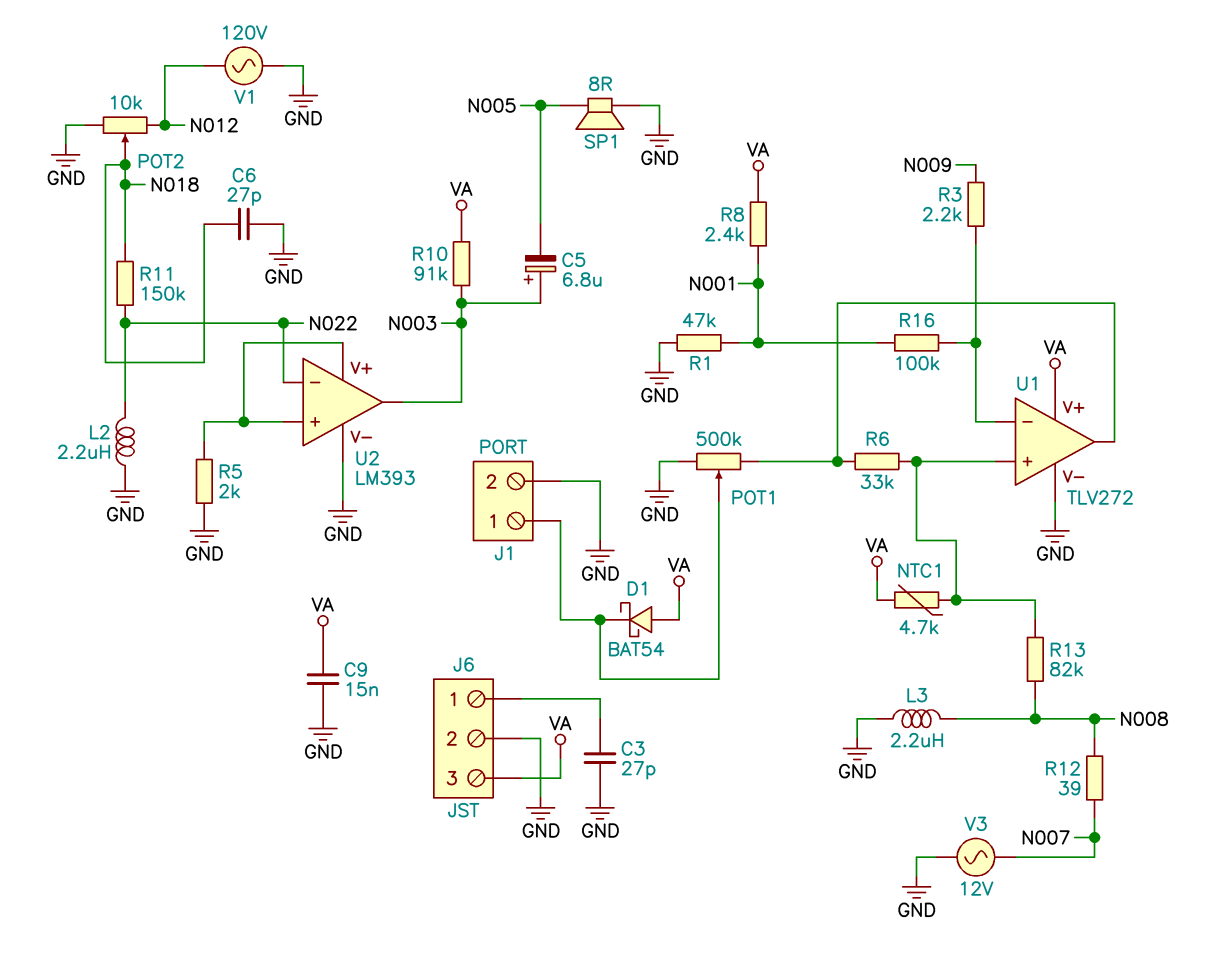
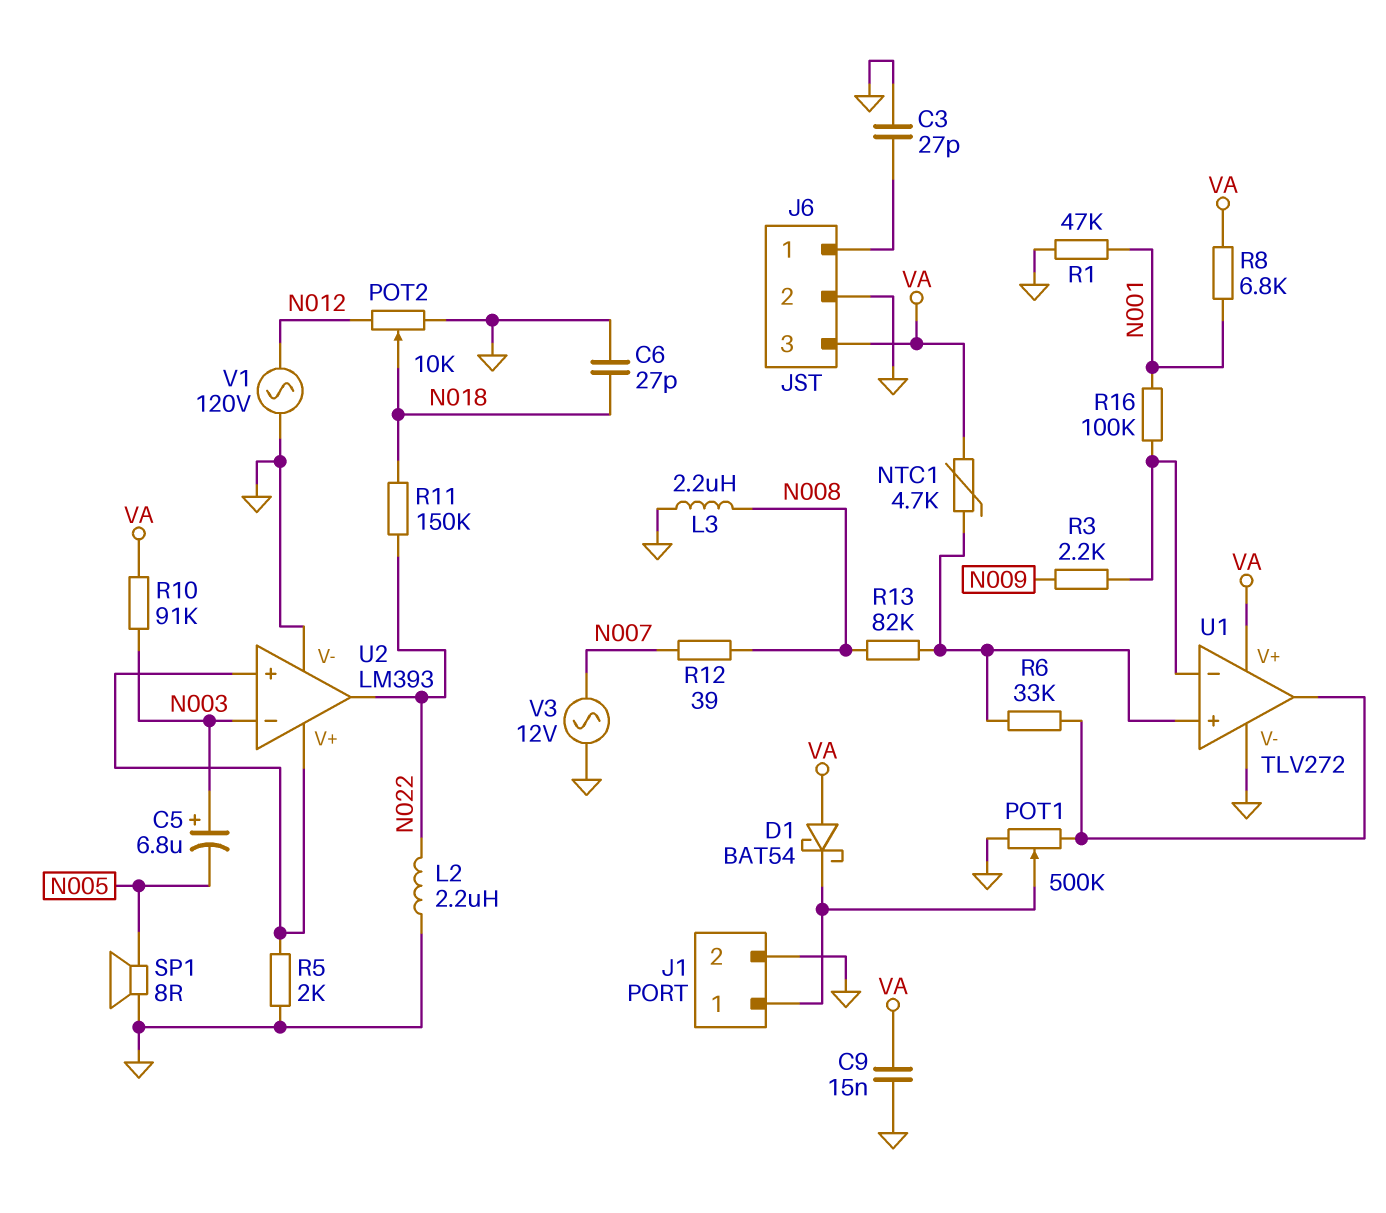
R8: 2.4k (N001, VA) -> 6.8k (N001, VA)
U2 pin in-: N022 -> N003
U2 pin out: N003 -> N022

